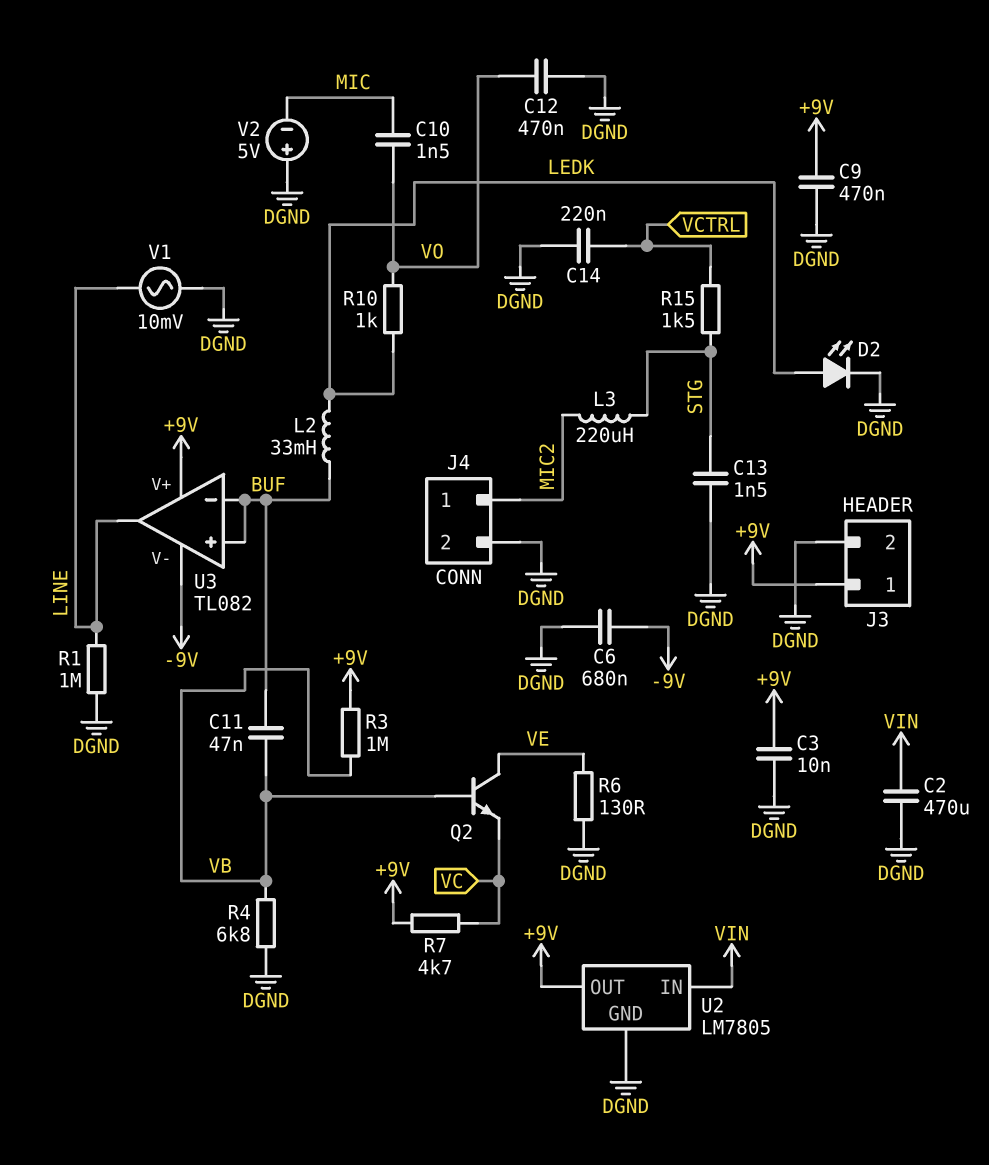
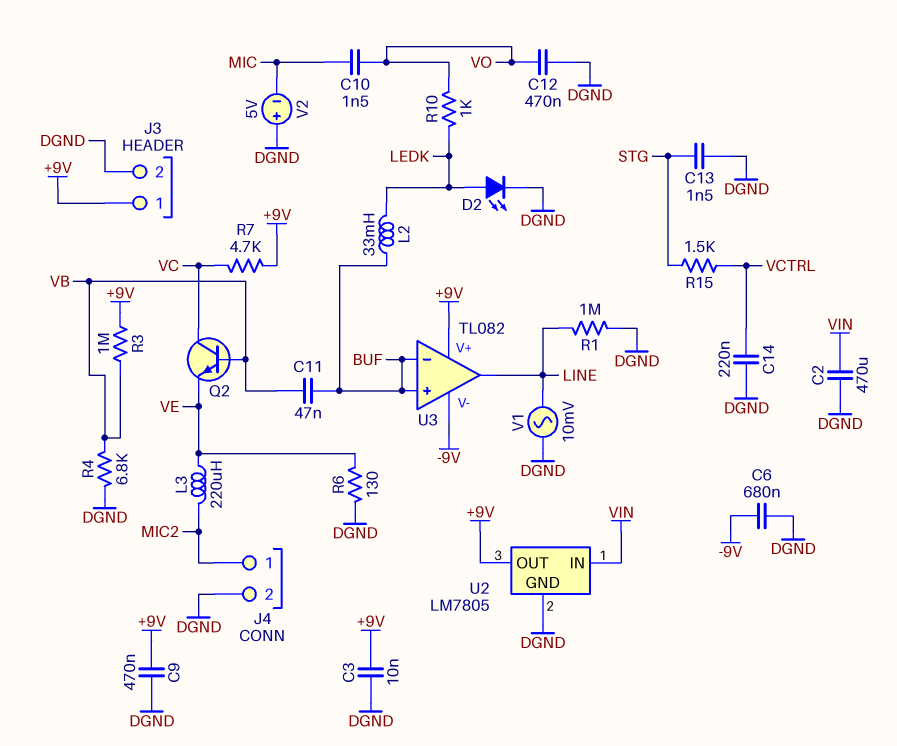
L3: 220uH (MIC2, STG) -> 220uH (MIC2, VE)
Q2: NPN (B VB, C VE, E VC) -> NPN (B VB, C VC, E VE)

